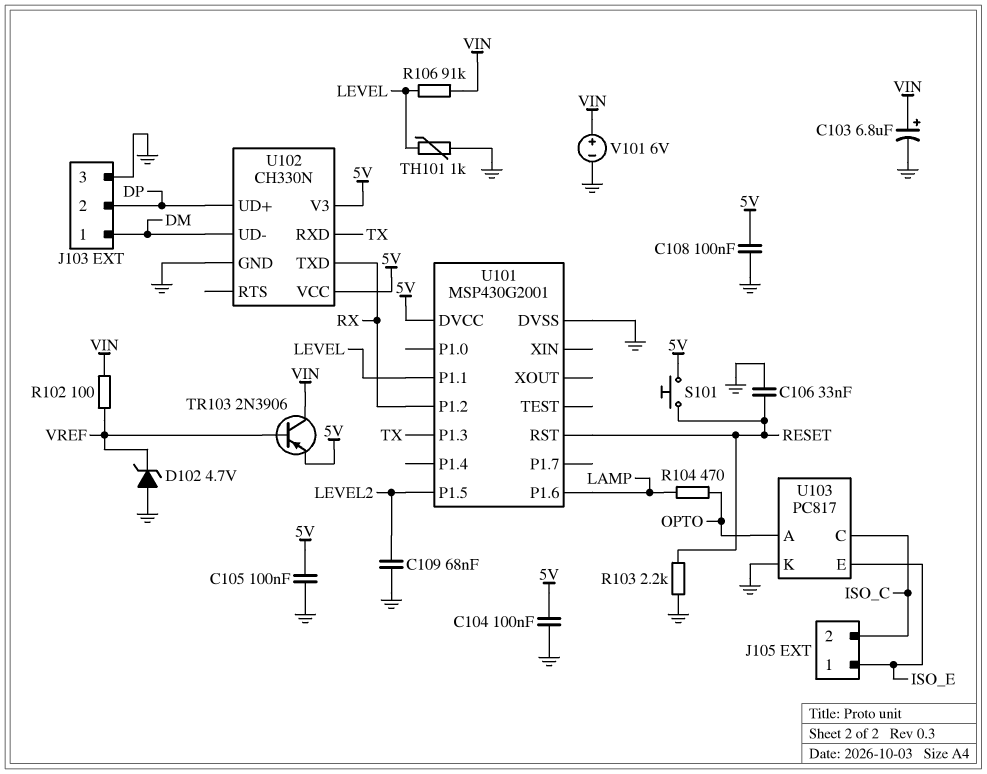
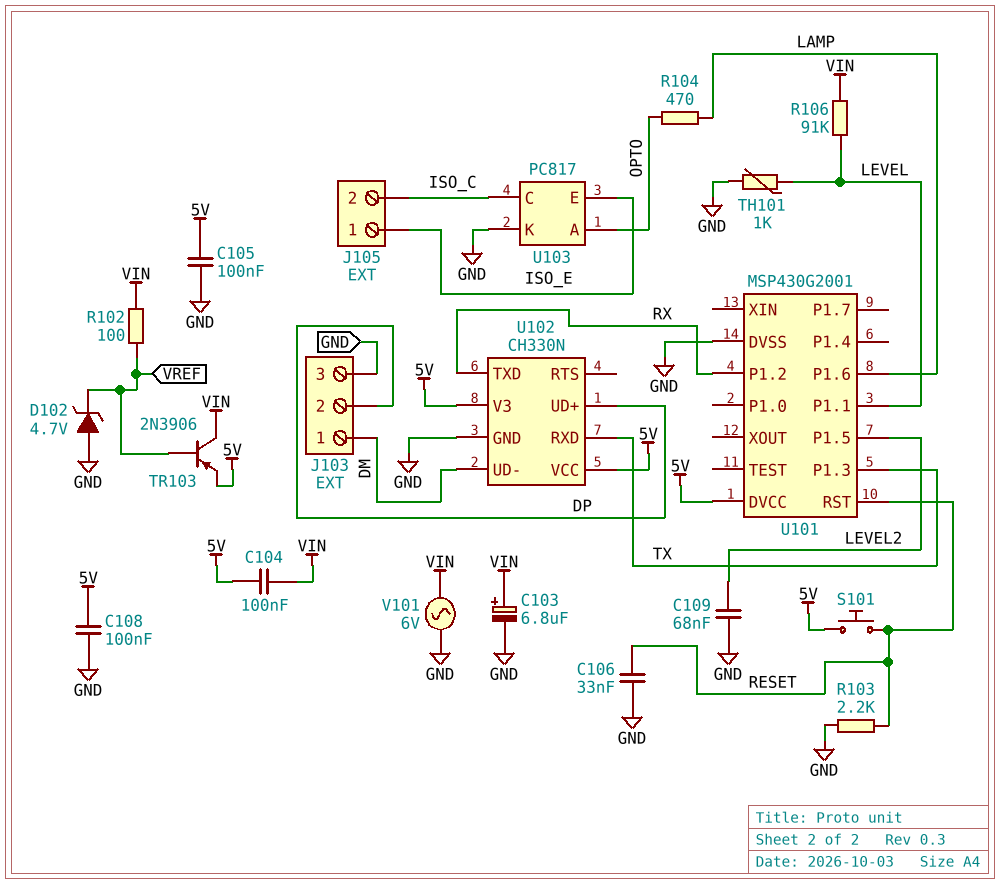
C104: 100nF (5V, GND) -> 100nF (5V, VIN)
V101: 6V (plus VIN, minus GND) -> AC 6V (GND, VIN)

